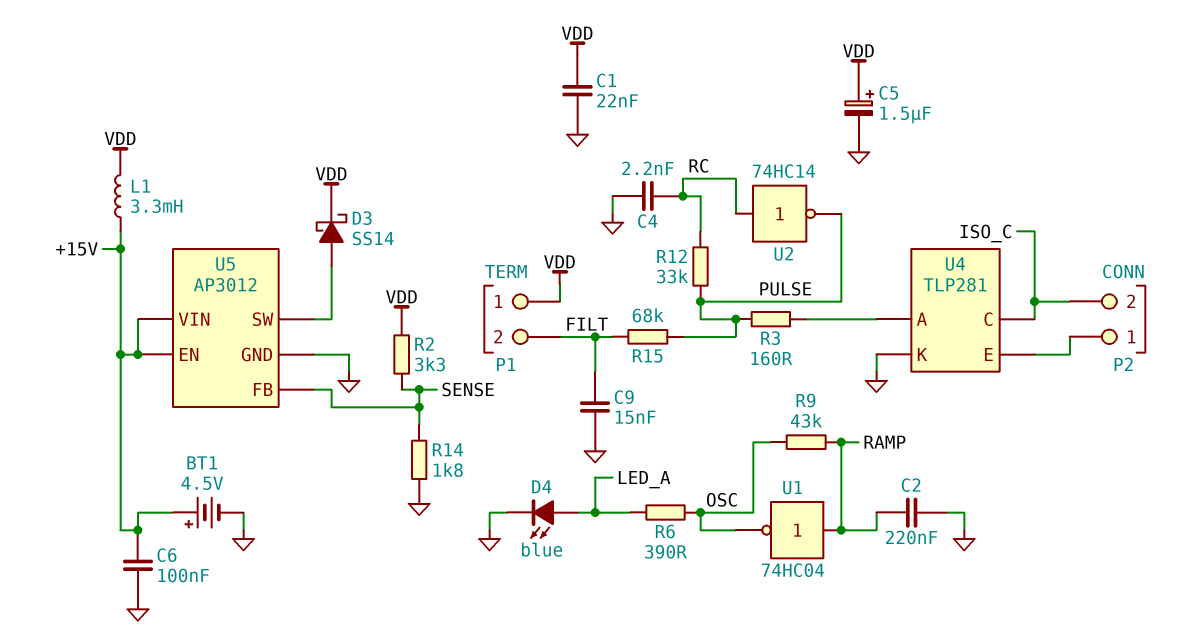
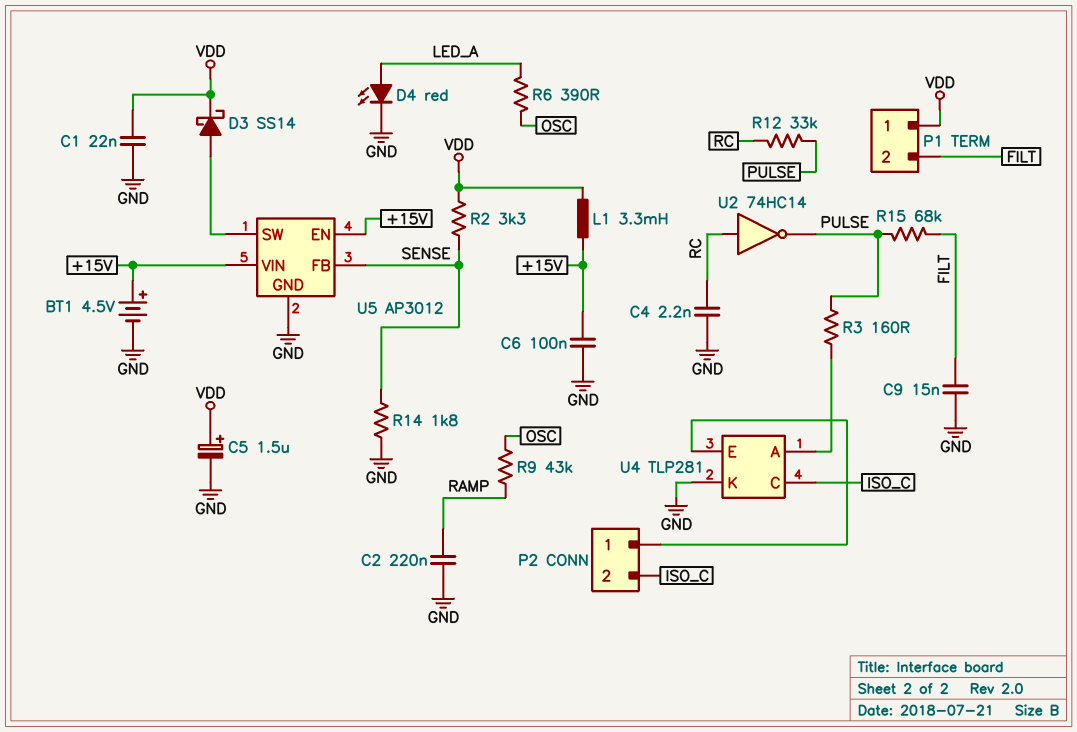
D4: LED blue (A LED_A, K GND) -> LED red (A LED_A, K GND)
U1: NOT 74HC04 (in RAMP, out OSC) -> none

